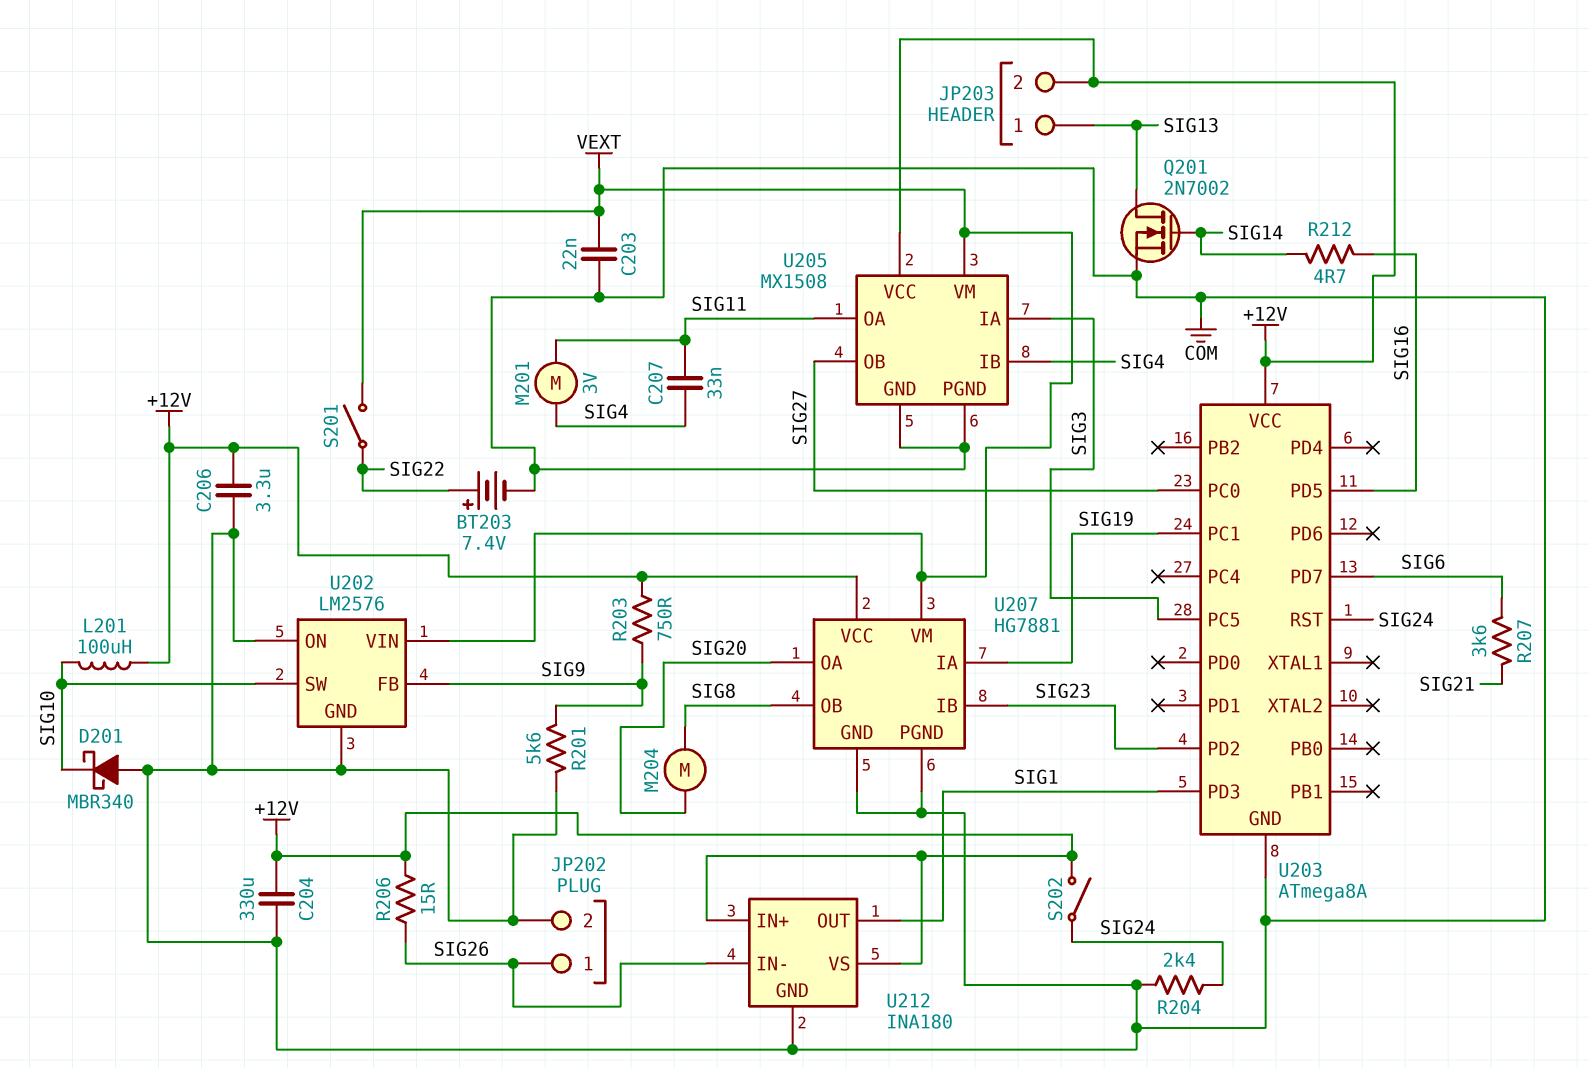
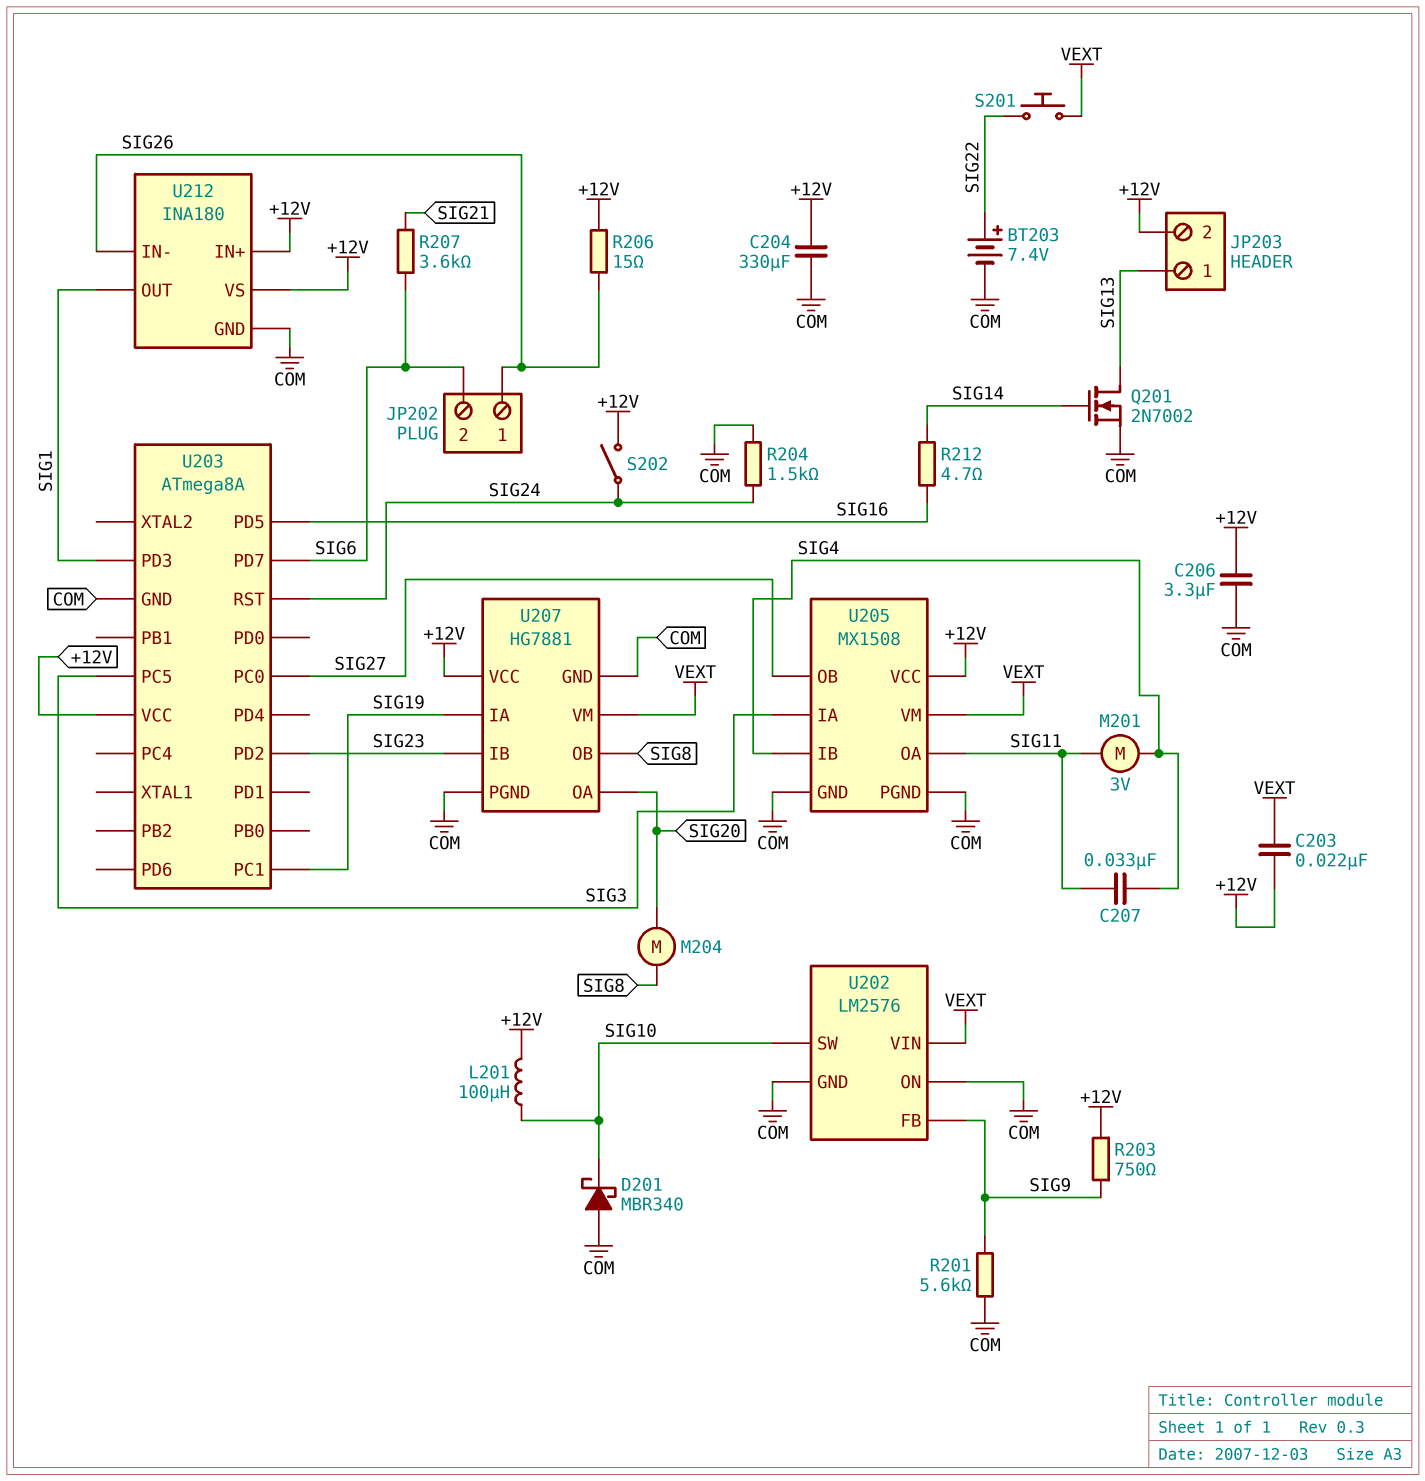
C203: 22nF (COM, VEXT) -> 22nF (+12V, VEXT)
JP202 pin 2: COM -> SIG6
R204: 2.4k (COM, SIG24) -> 1.5k (COM, SIG24)
S201: switch (SIG22, VEXT) -> button (SIG22, VEXT)

